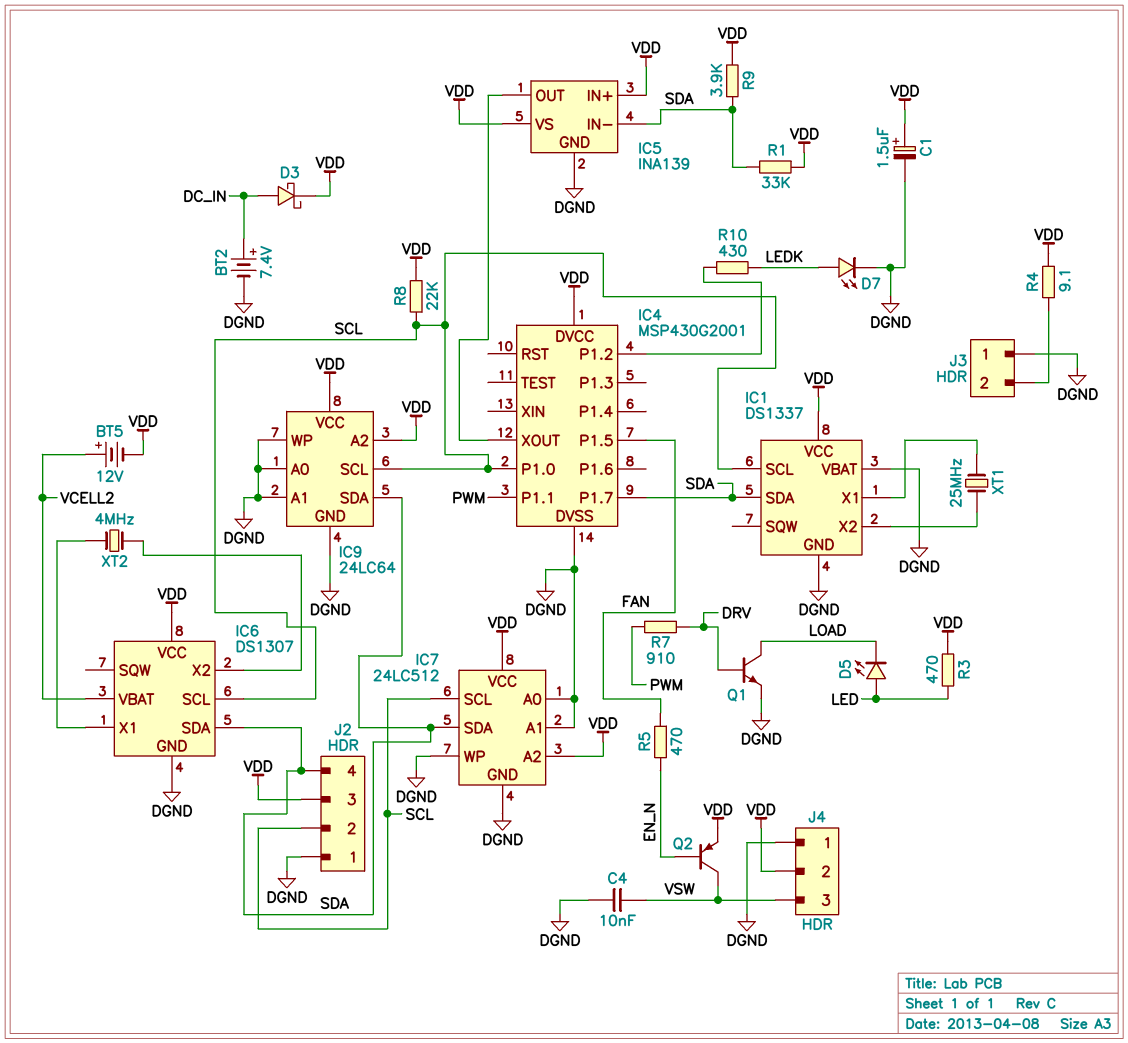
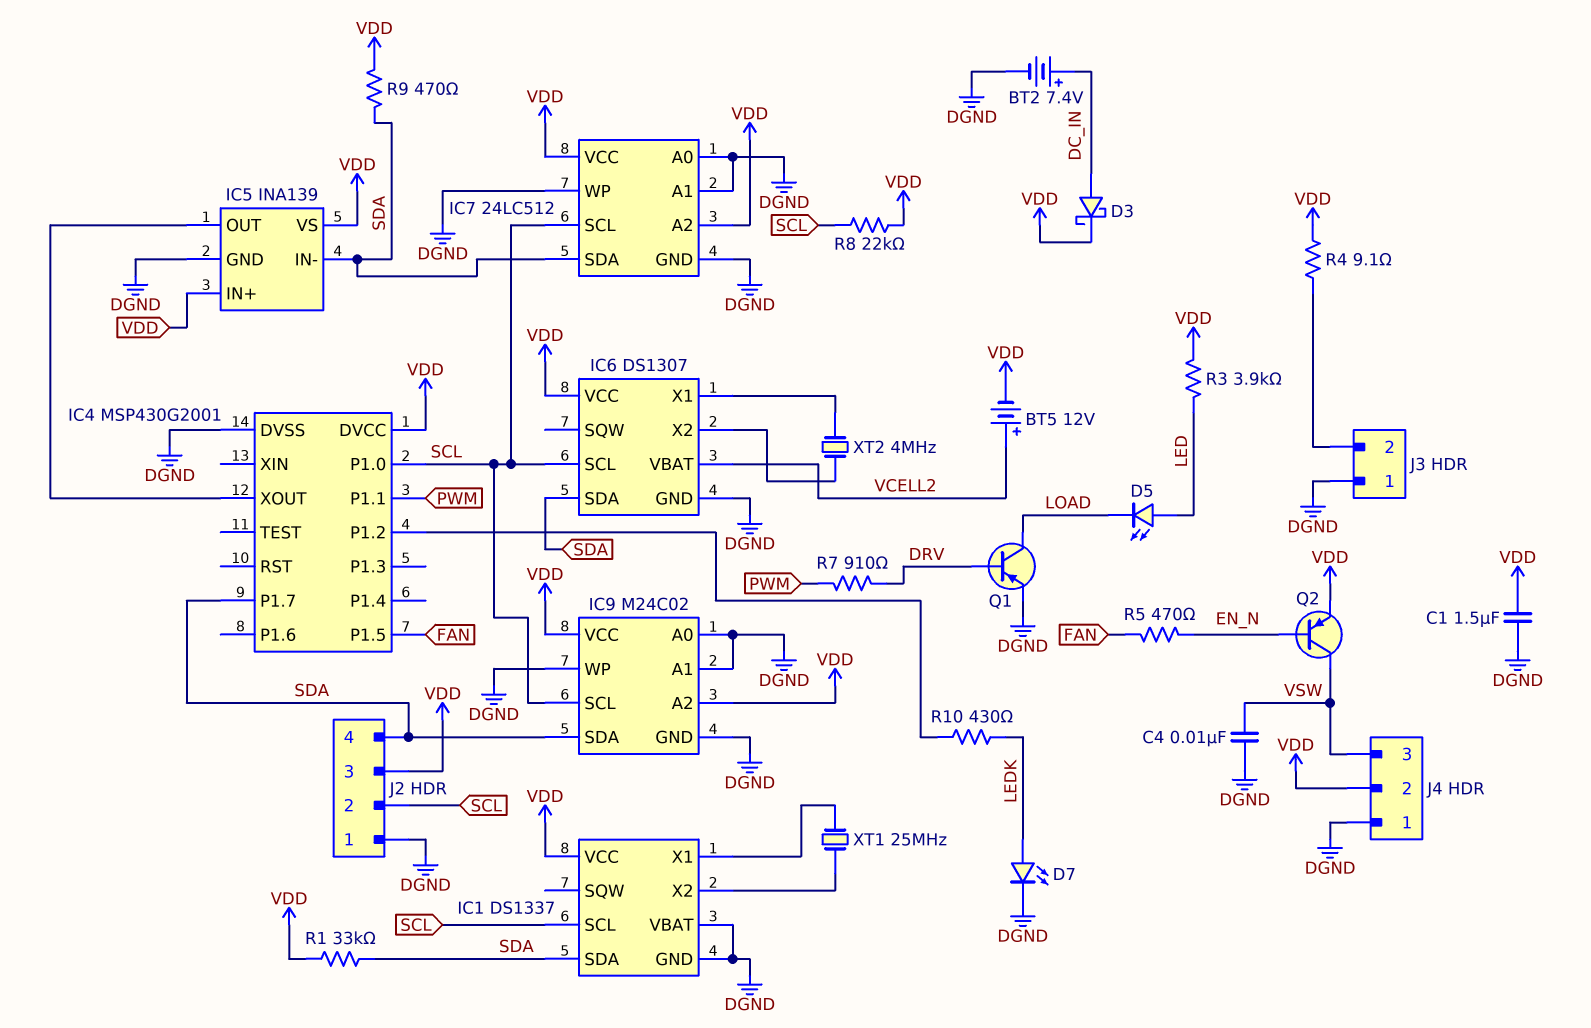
C1: 1.5uF (plus VDD, minus DGND) -> 1.5uF (DGND, VDD)
IC9: 24LC64 -> M24C02
Q1: NPN (B DRV, C LOAD, E DGND) -> PNP (B DRV, C LOAD, E DGND)
R3: 470 (LED, VDD) -> 3.9k (LED, VDD)
R9: 3.9k (SDA, VDD) -> 470 (SDA, VDD)

